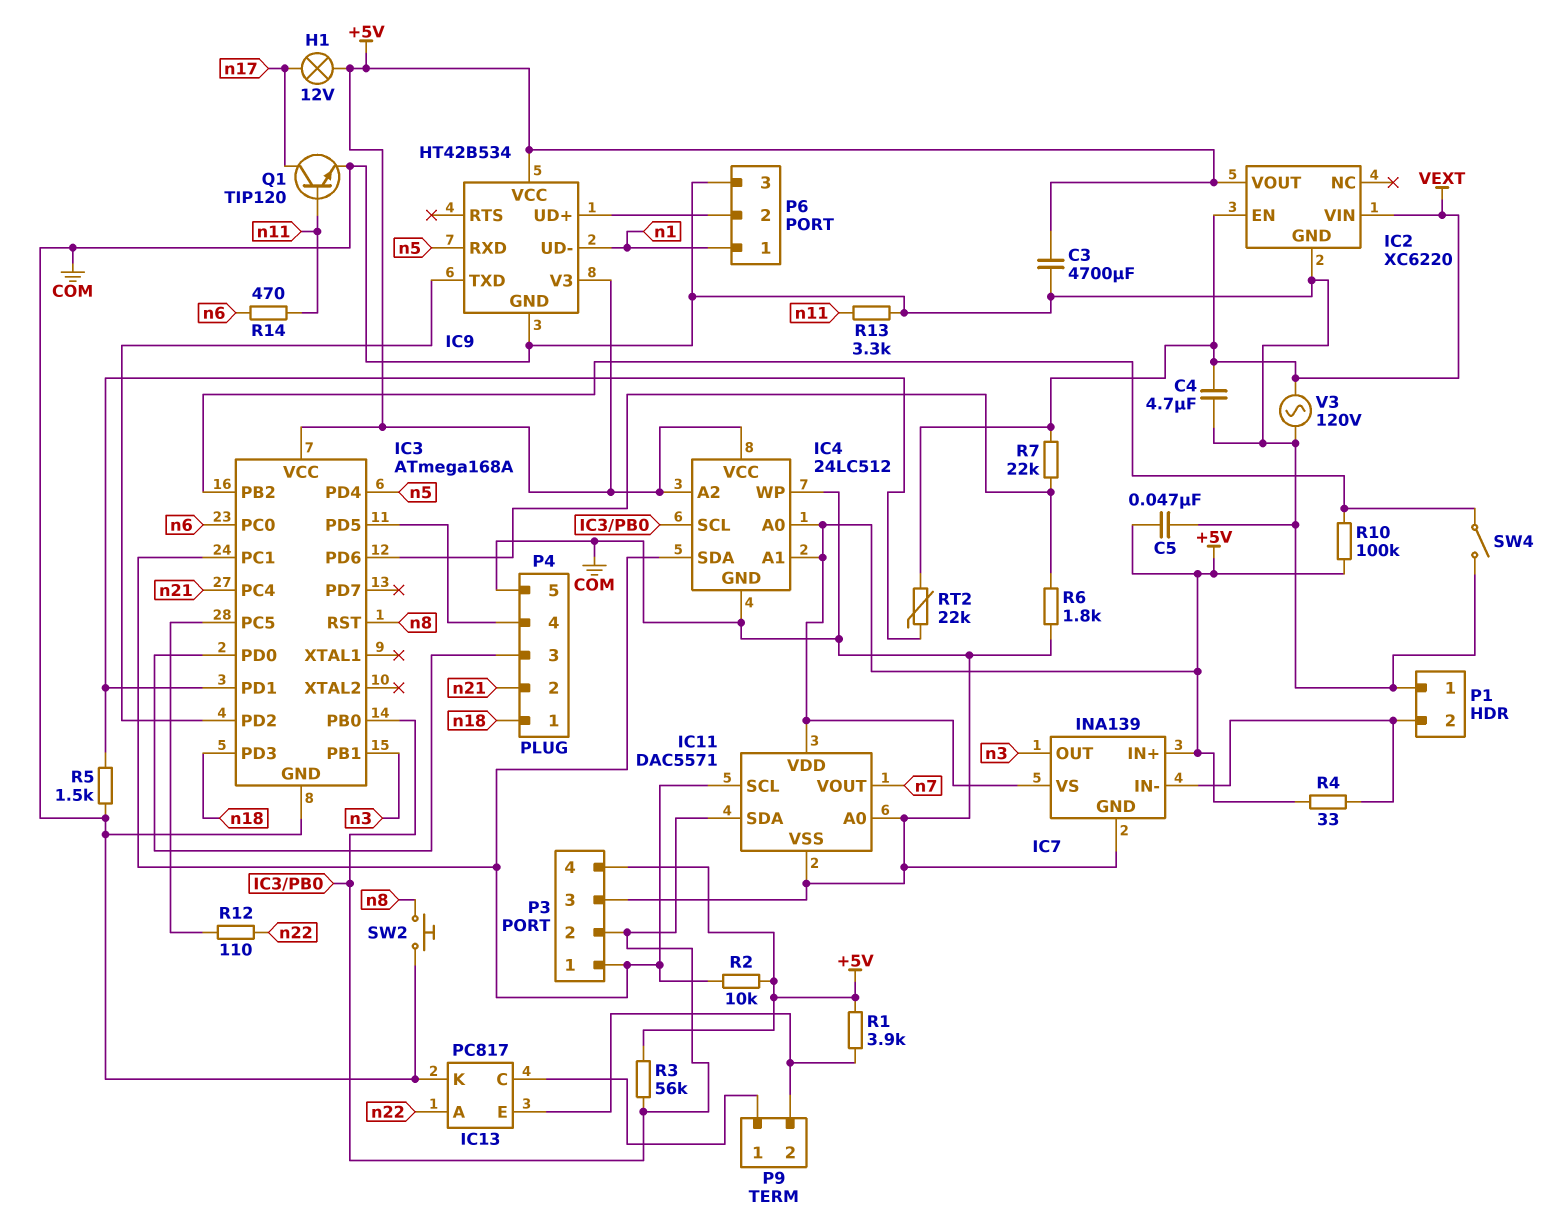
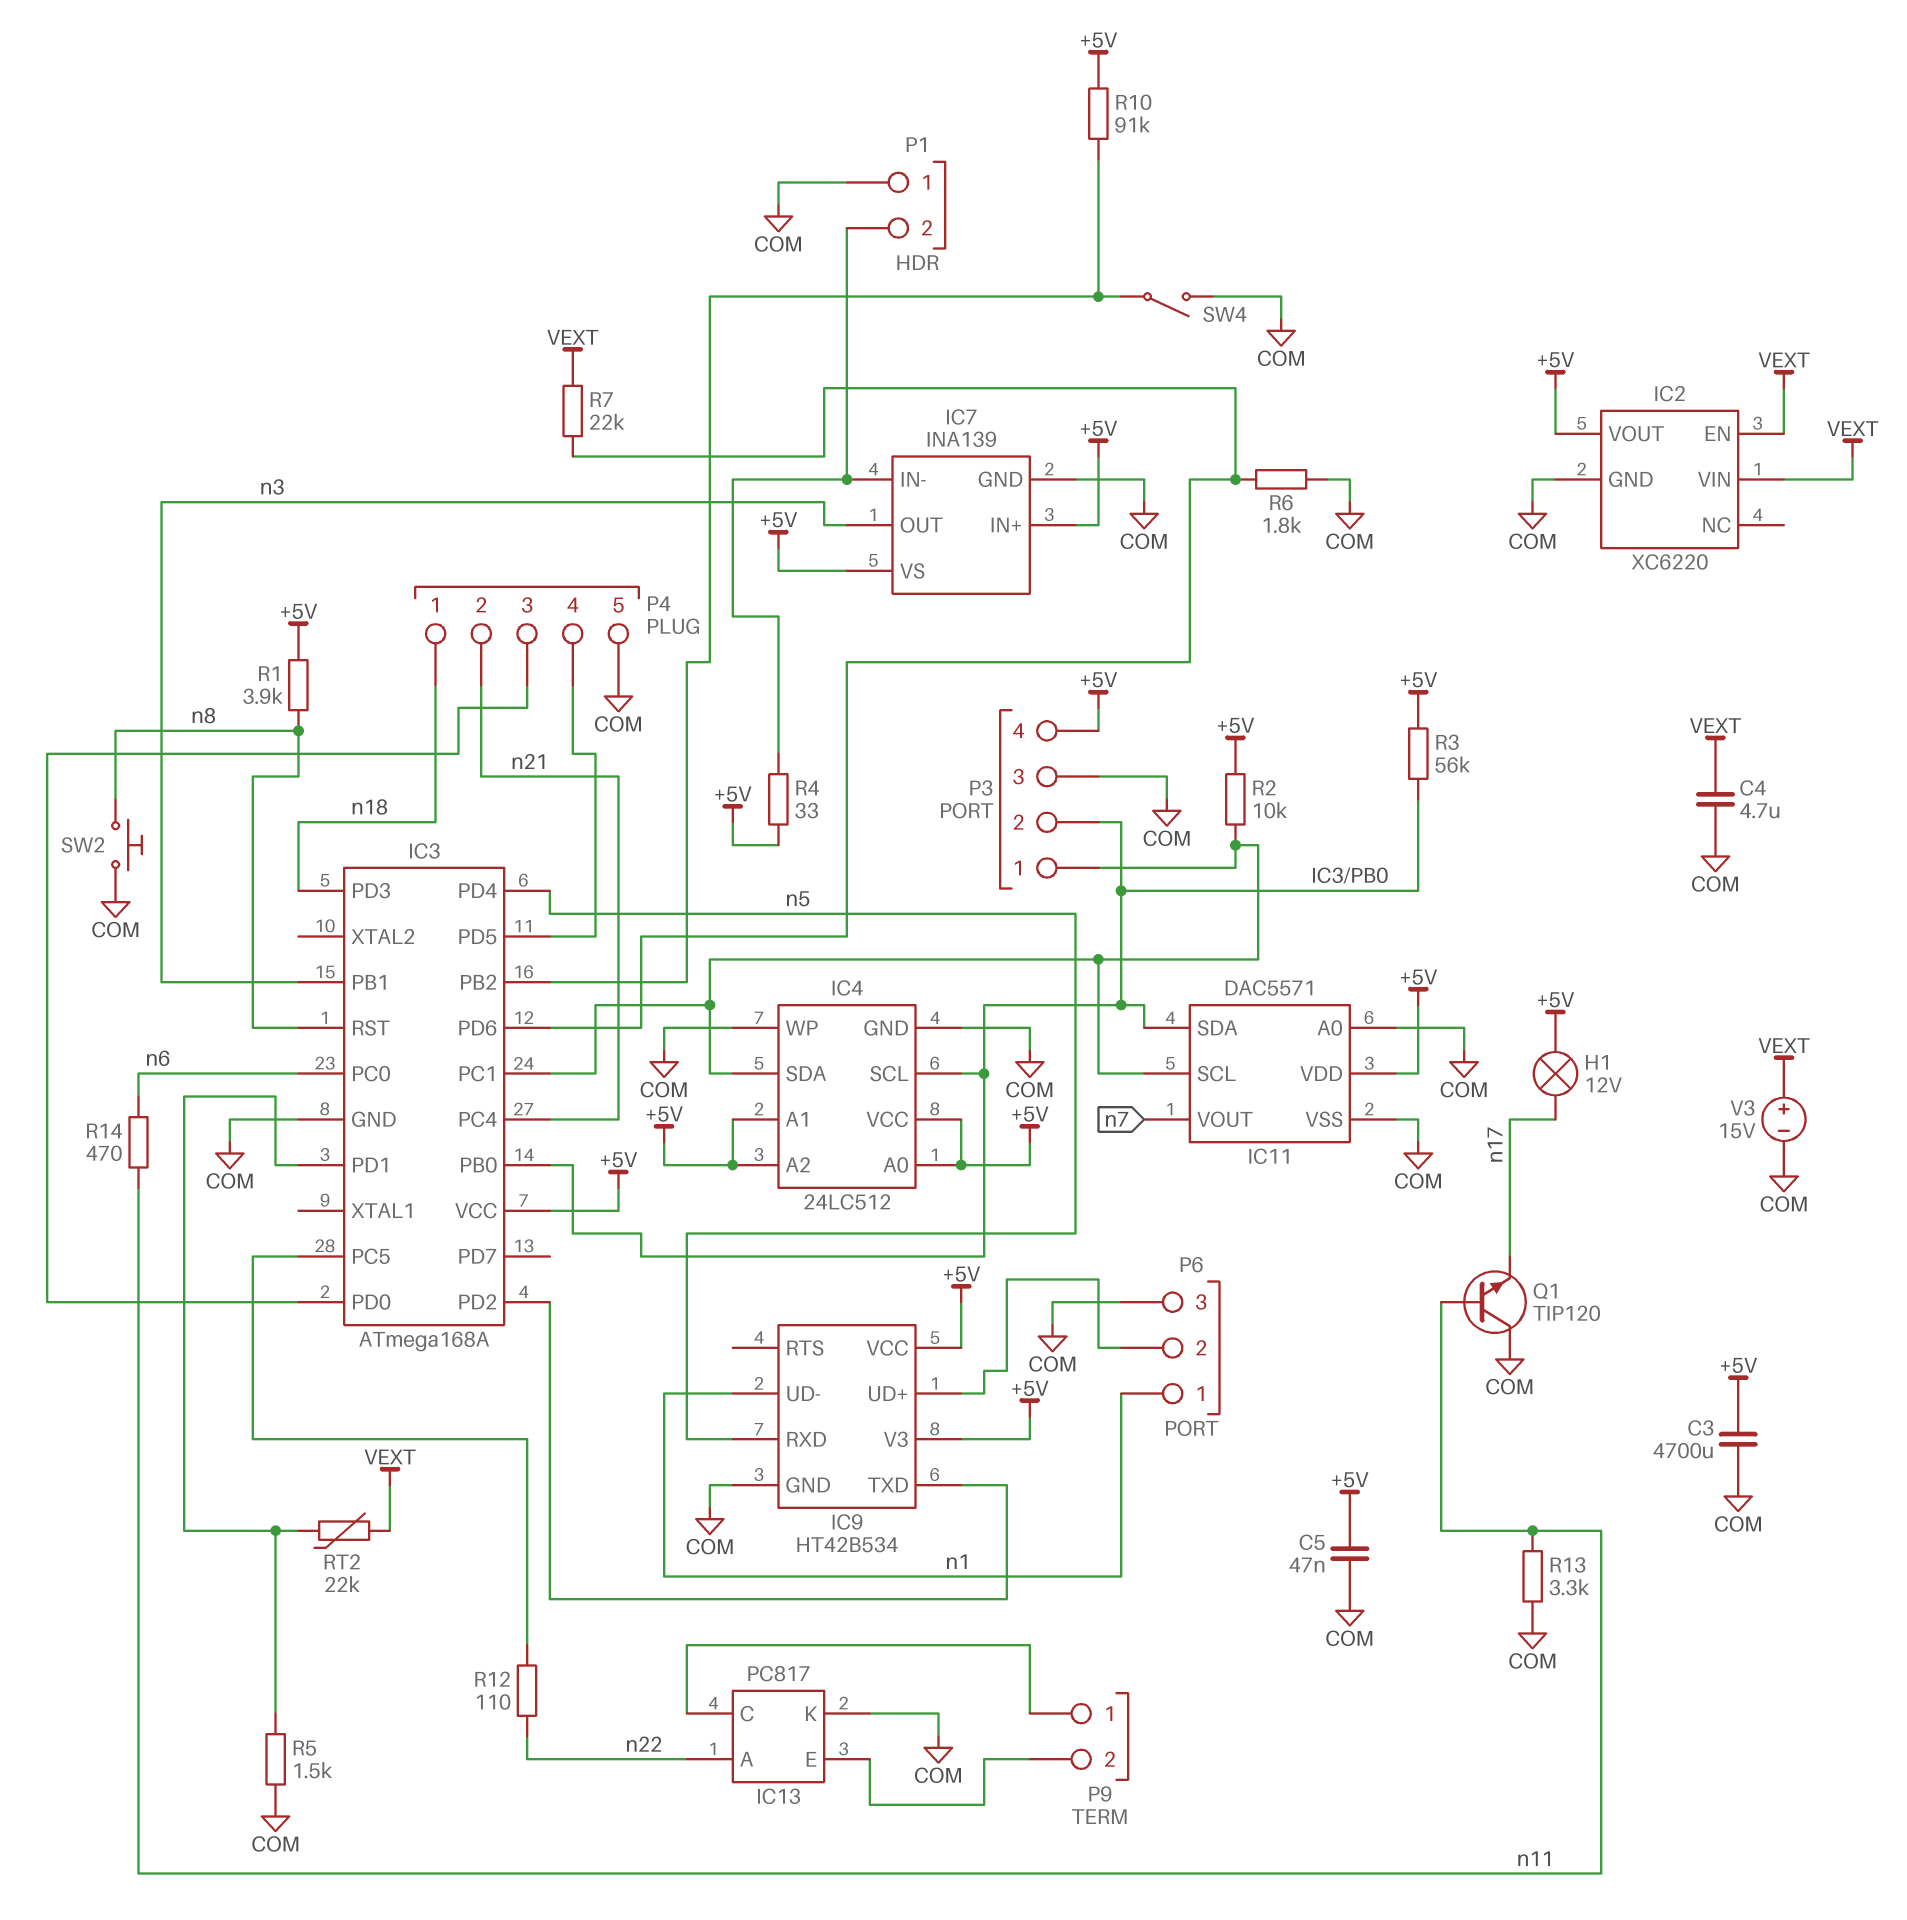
Q1: NPN TIP120 (B n11, C n17, E COM) -> NPN TIP120 (B n11, C COM, E n17)
R1: 3.9k (+5V, IC13/E) -> 3.9k (+5V, n8)
R10: 100k (+5V, IC3/PB2) -> 91k (+5V, IC3/PB2)
V3: AC 120V (COM, VEXT) -> 15V (plus VEXT, minus COM)

